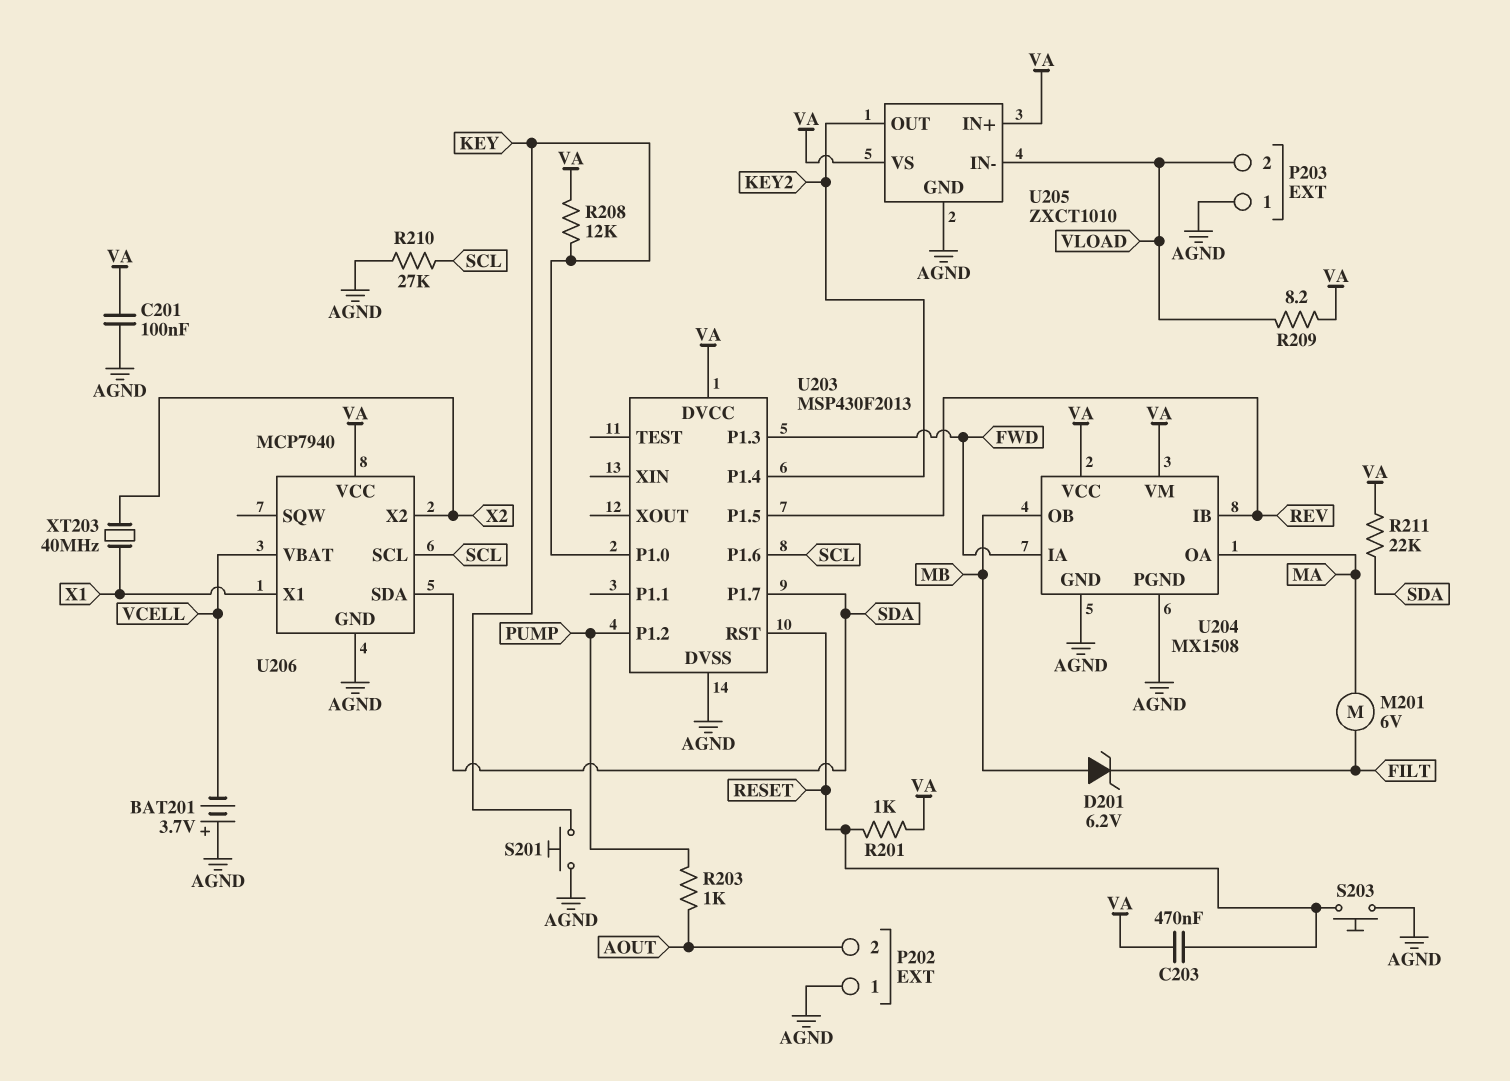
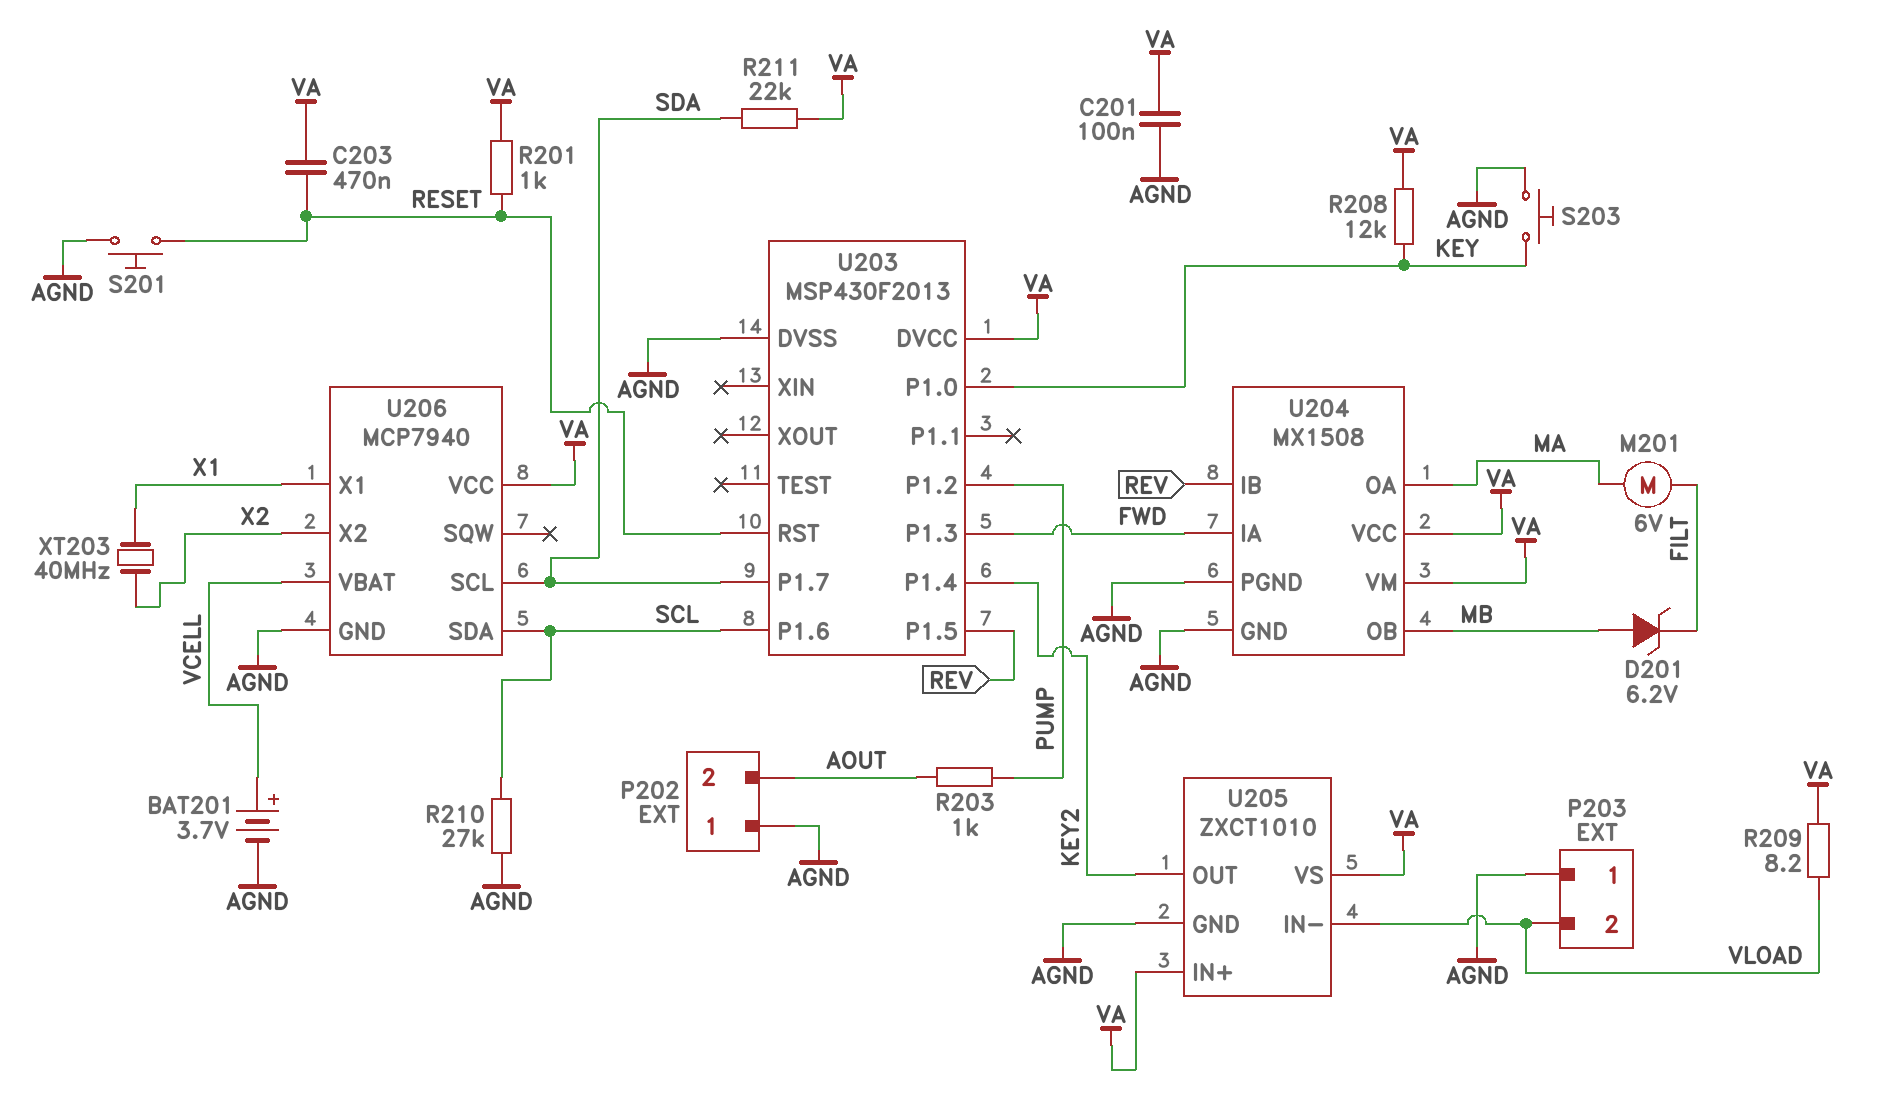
BAT201: 3.7V (plus AGND, minus VCELL) -> 3.7V (plus VCELL, minus AGND)
S201: button (AGND, KEY) -> button (AGND, RESET)
S203: button (AGND, RESET) -> button (AGND, KEY)
U206 pin SCL: SCL -> SDA
U206 pin SDA: SDA -> SCL

